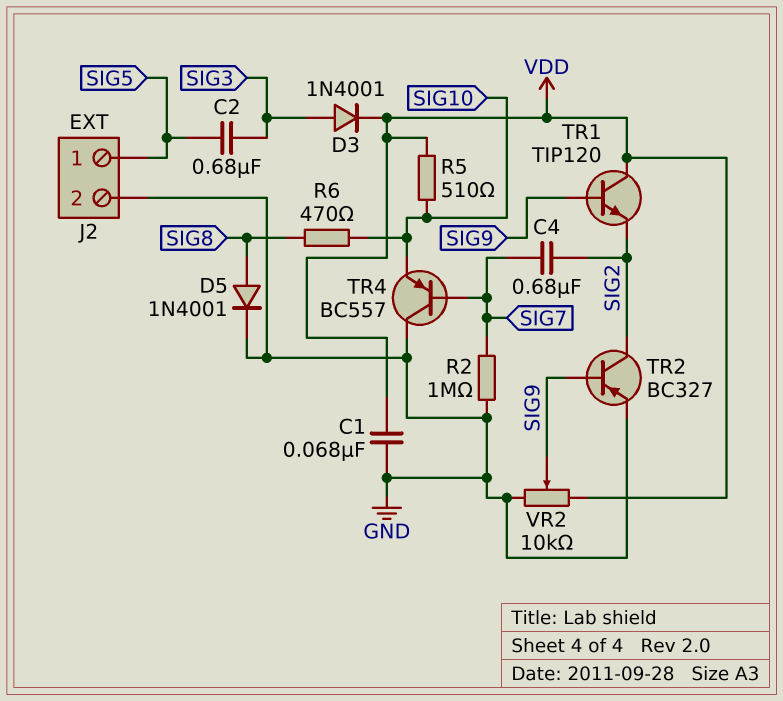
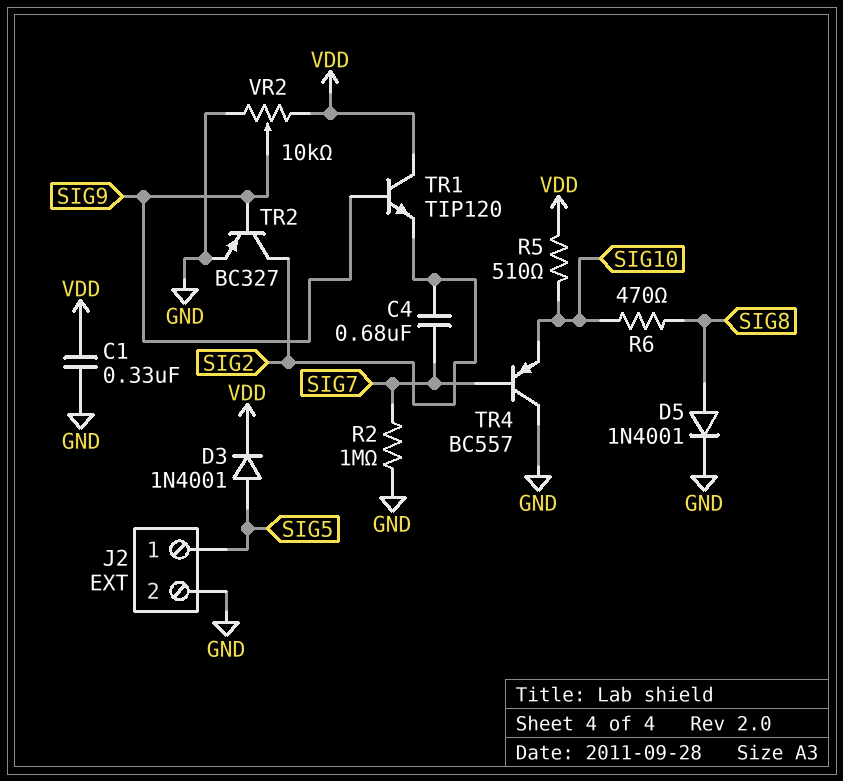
C1: 68nF (GND, VDD) -> 330nF (GND, VDD)
C2: 680nF (SIG3, SIG5) -> none
D3: diode 1N4001 (A SIG3, K VDD) -> diode 1N4001 (A SIG5, K VDD)

